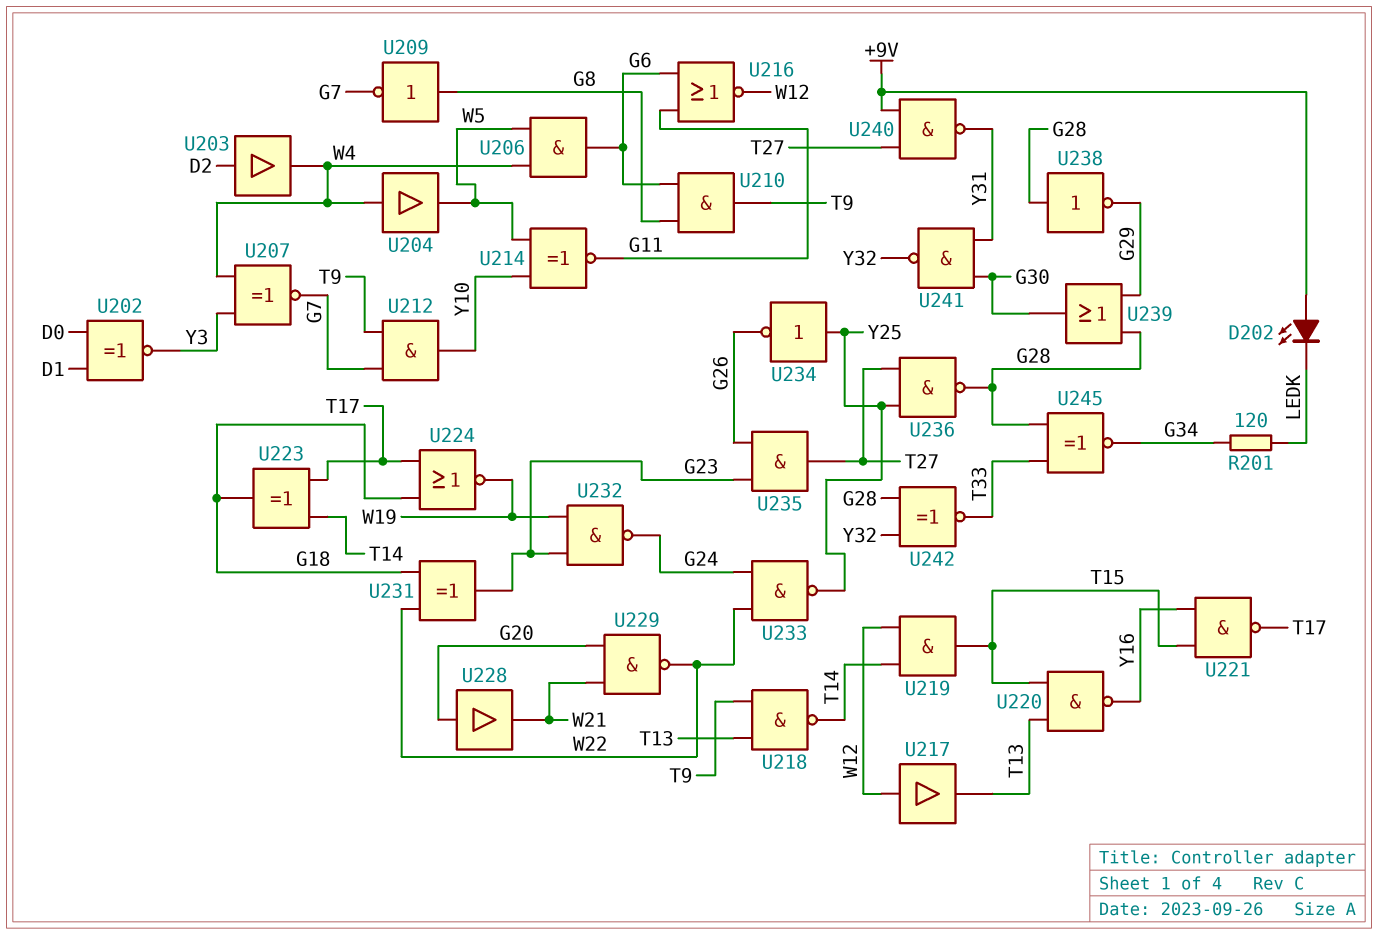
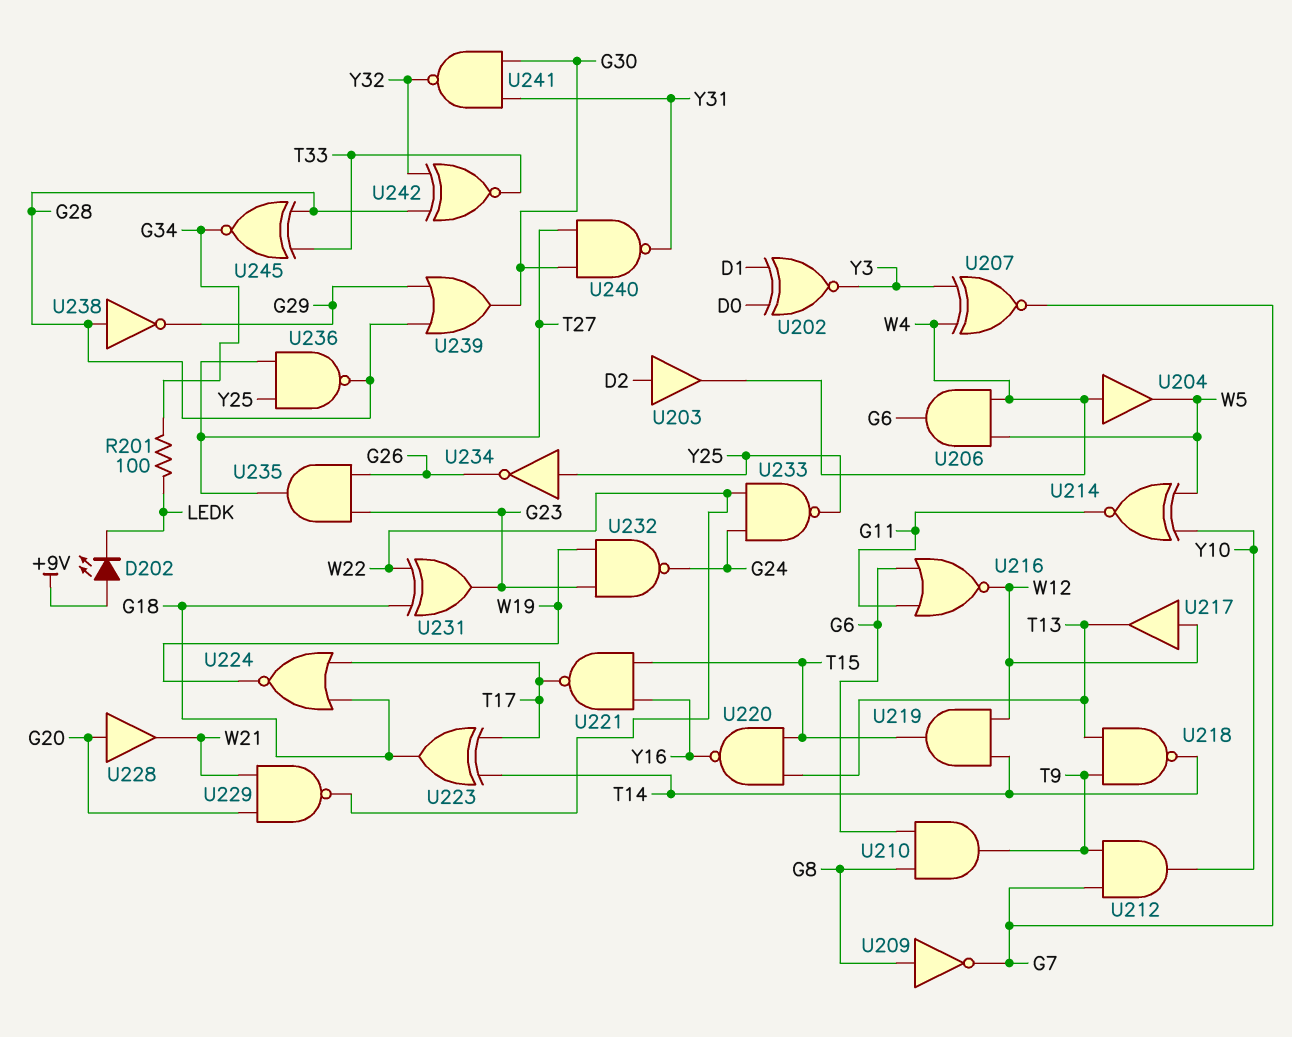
R201: 120 (G34, LEDK) -> 100 (G34, LEDK)
U240: NAND (in +9V, in T27, out Y31) -> NAND (in G30, in T27, out Y31)

